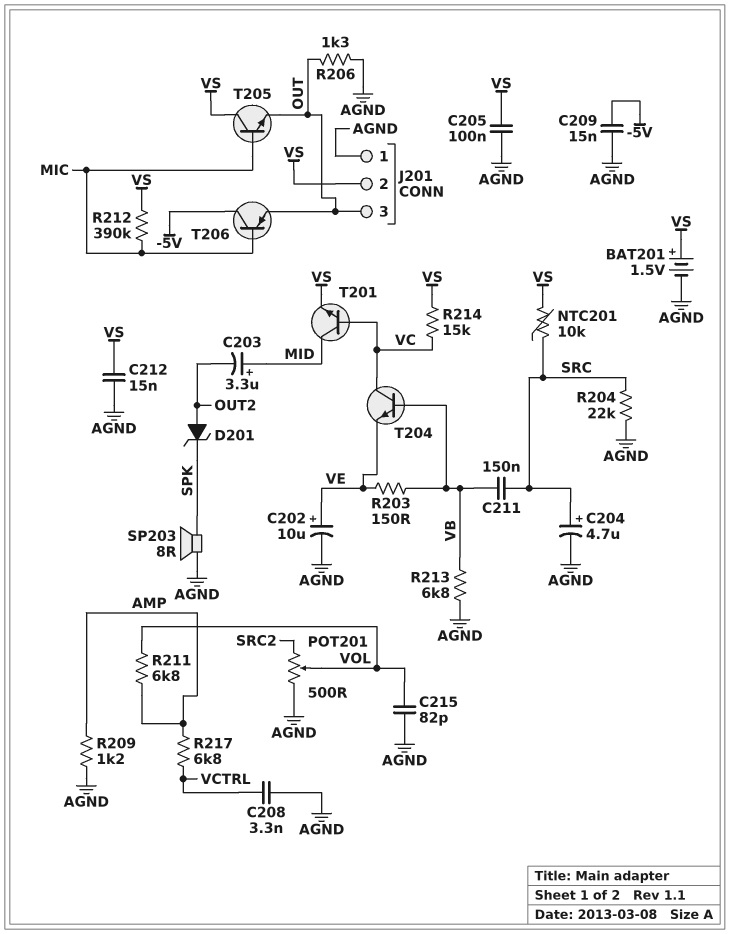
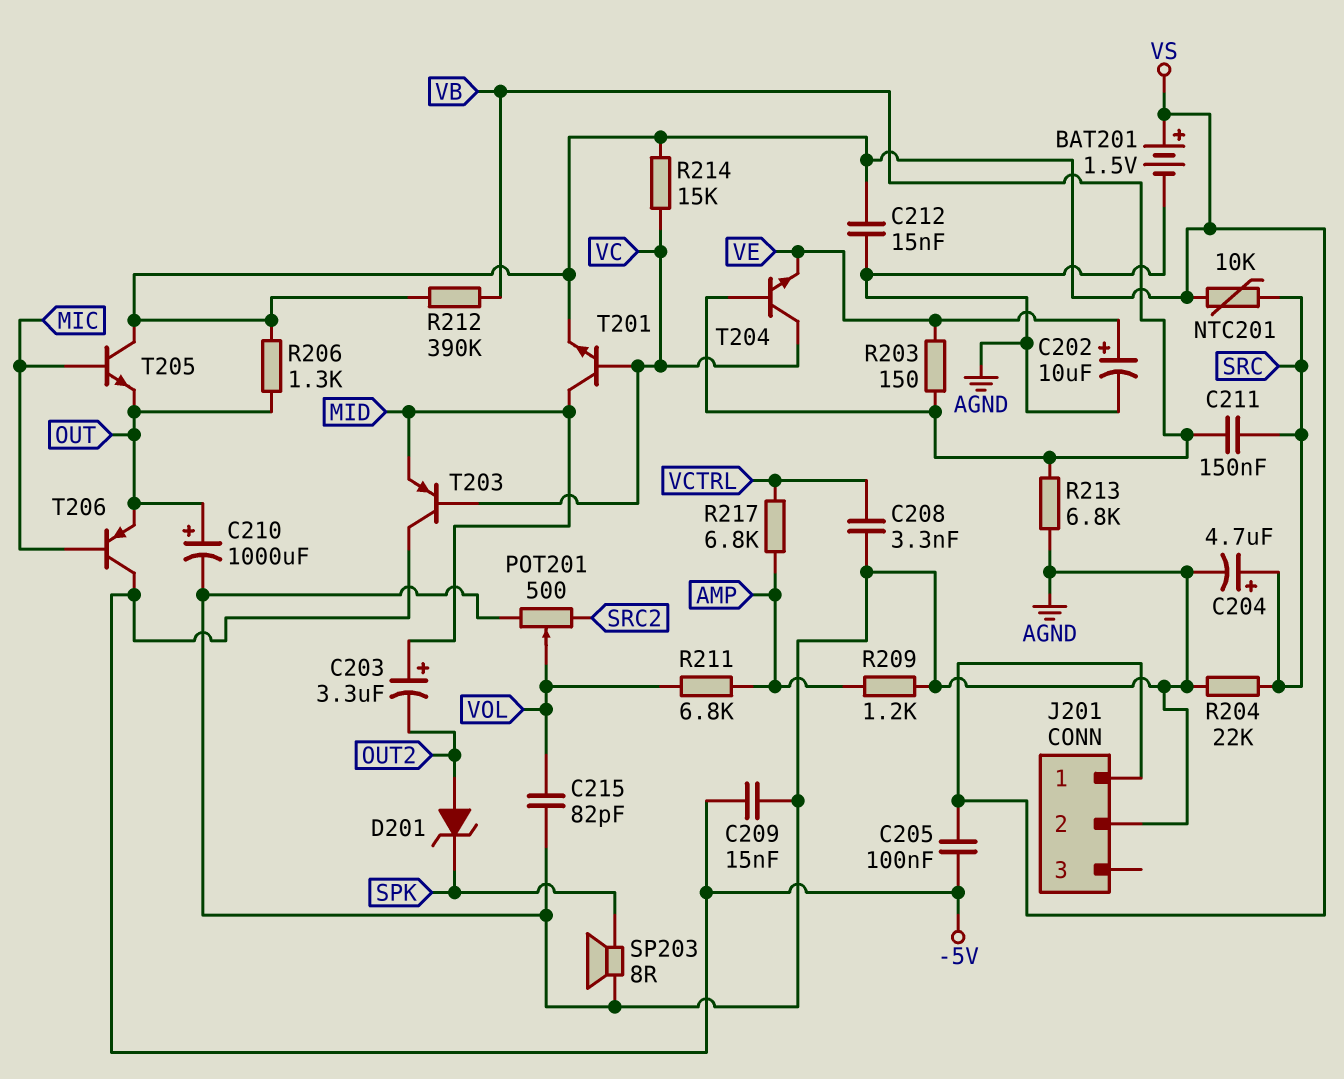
C205: 100nF (AGND, VS) -> 100nF (-5V, VS)
C210: none -> 1000uF (plus OUT, minus AGND)
J201 pin 1: AGND -> VS
J201 pin 2: VS -> AGND
J201 pin 3: OUT -> none
R206: 1.3k (AGND, OUT) -> 1.3k (OUT, VS)
R212: 390k (MIC, VS) -> 390k (VB, VS)
T203: none -> PNP (B VC, C -5V, E MID)

